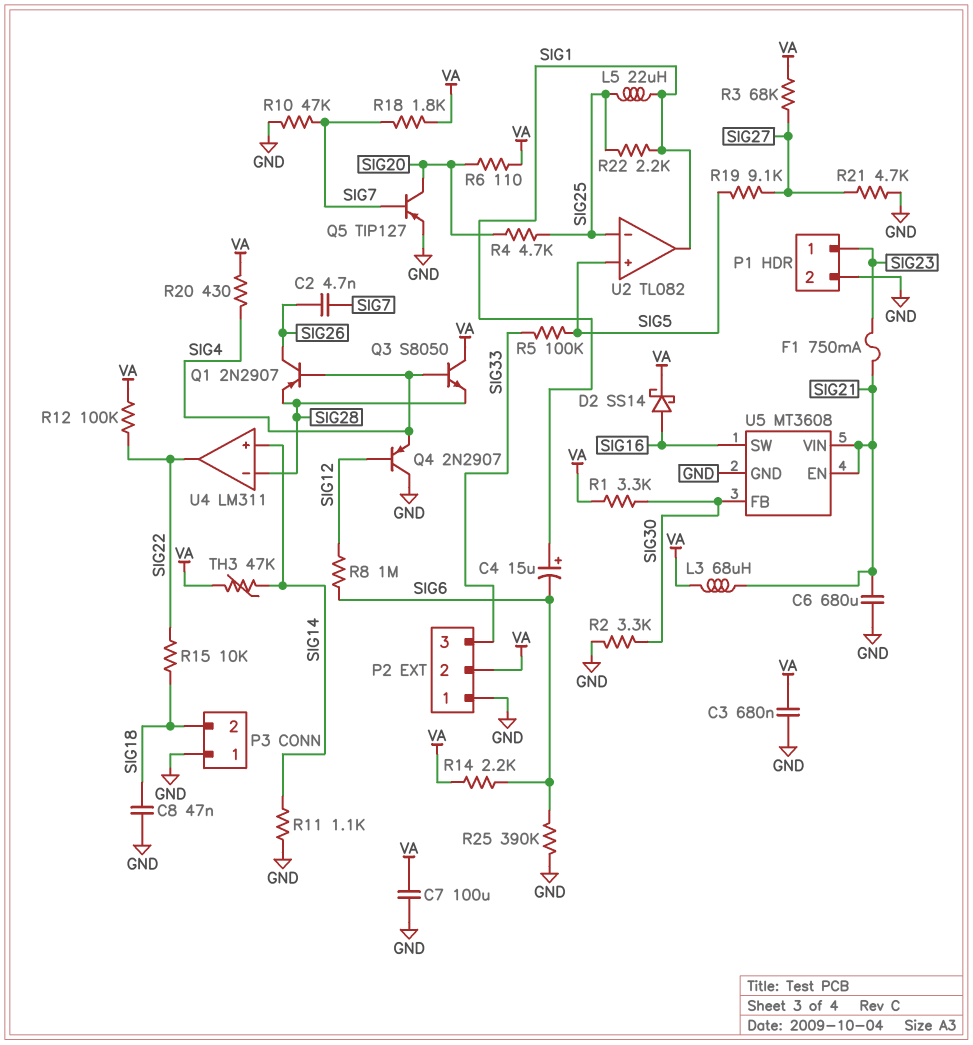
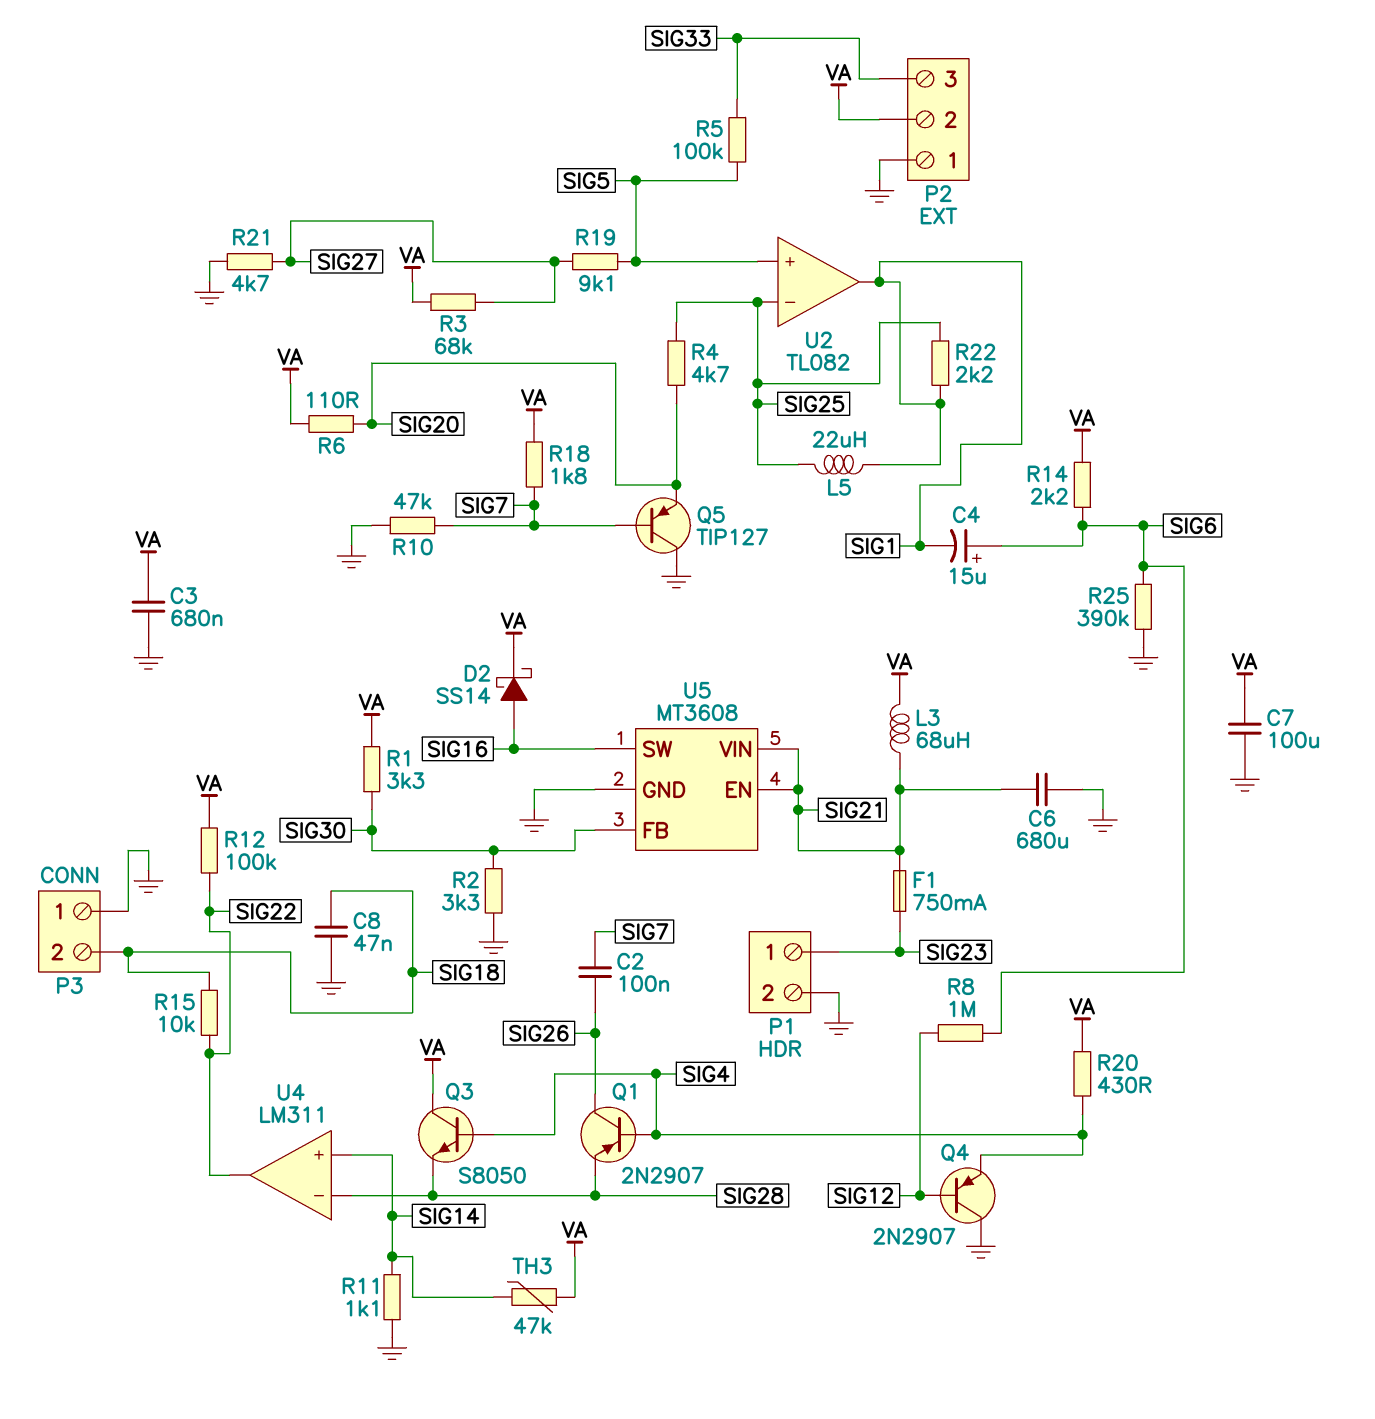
C2: 4.7nF (SIG7, SIG26) -> 100nF (SIG7, SIG26)
C4: 15uF (plus SIG1, minus SIG6) -> 15uF (plus SIG6, minus SIG1)
Q5: PNP TIP127 (B SIG7, C SIG20, E GND) -> PNP TIP127 (B SIG7, C GND, E SIG20)

